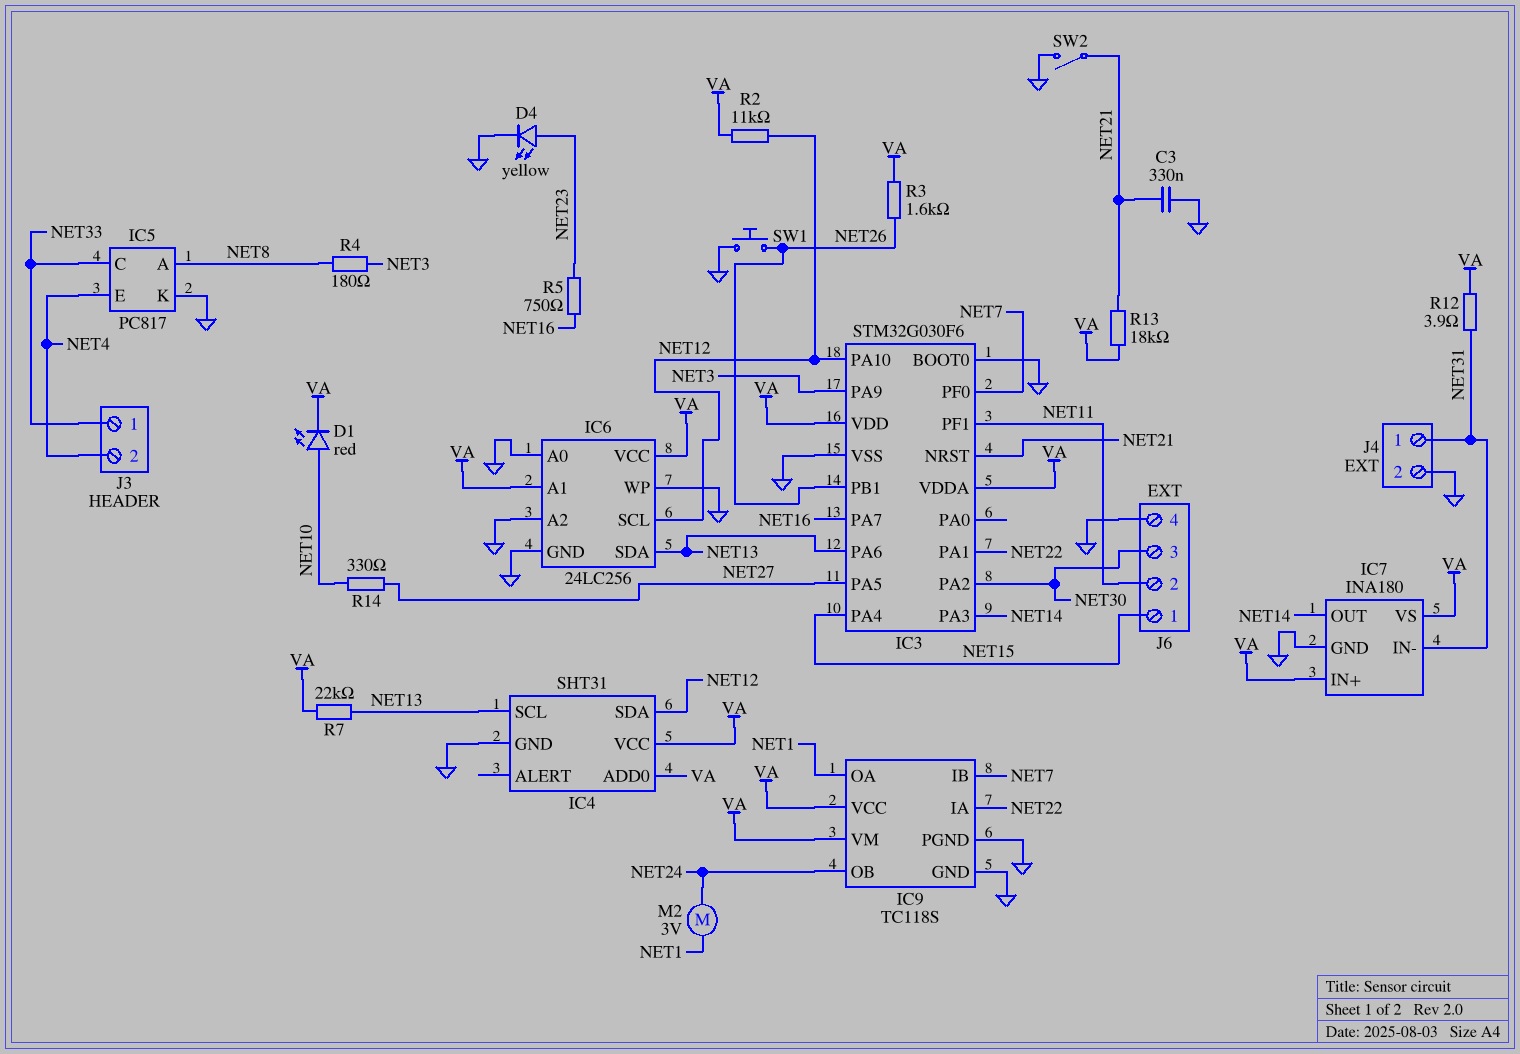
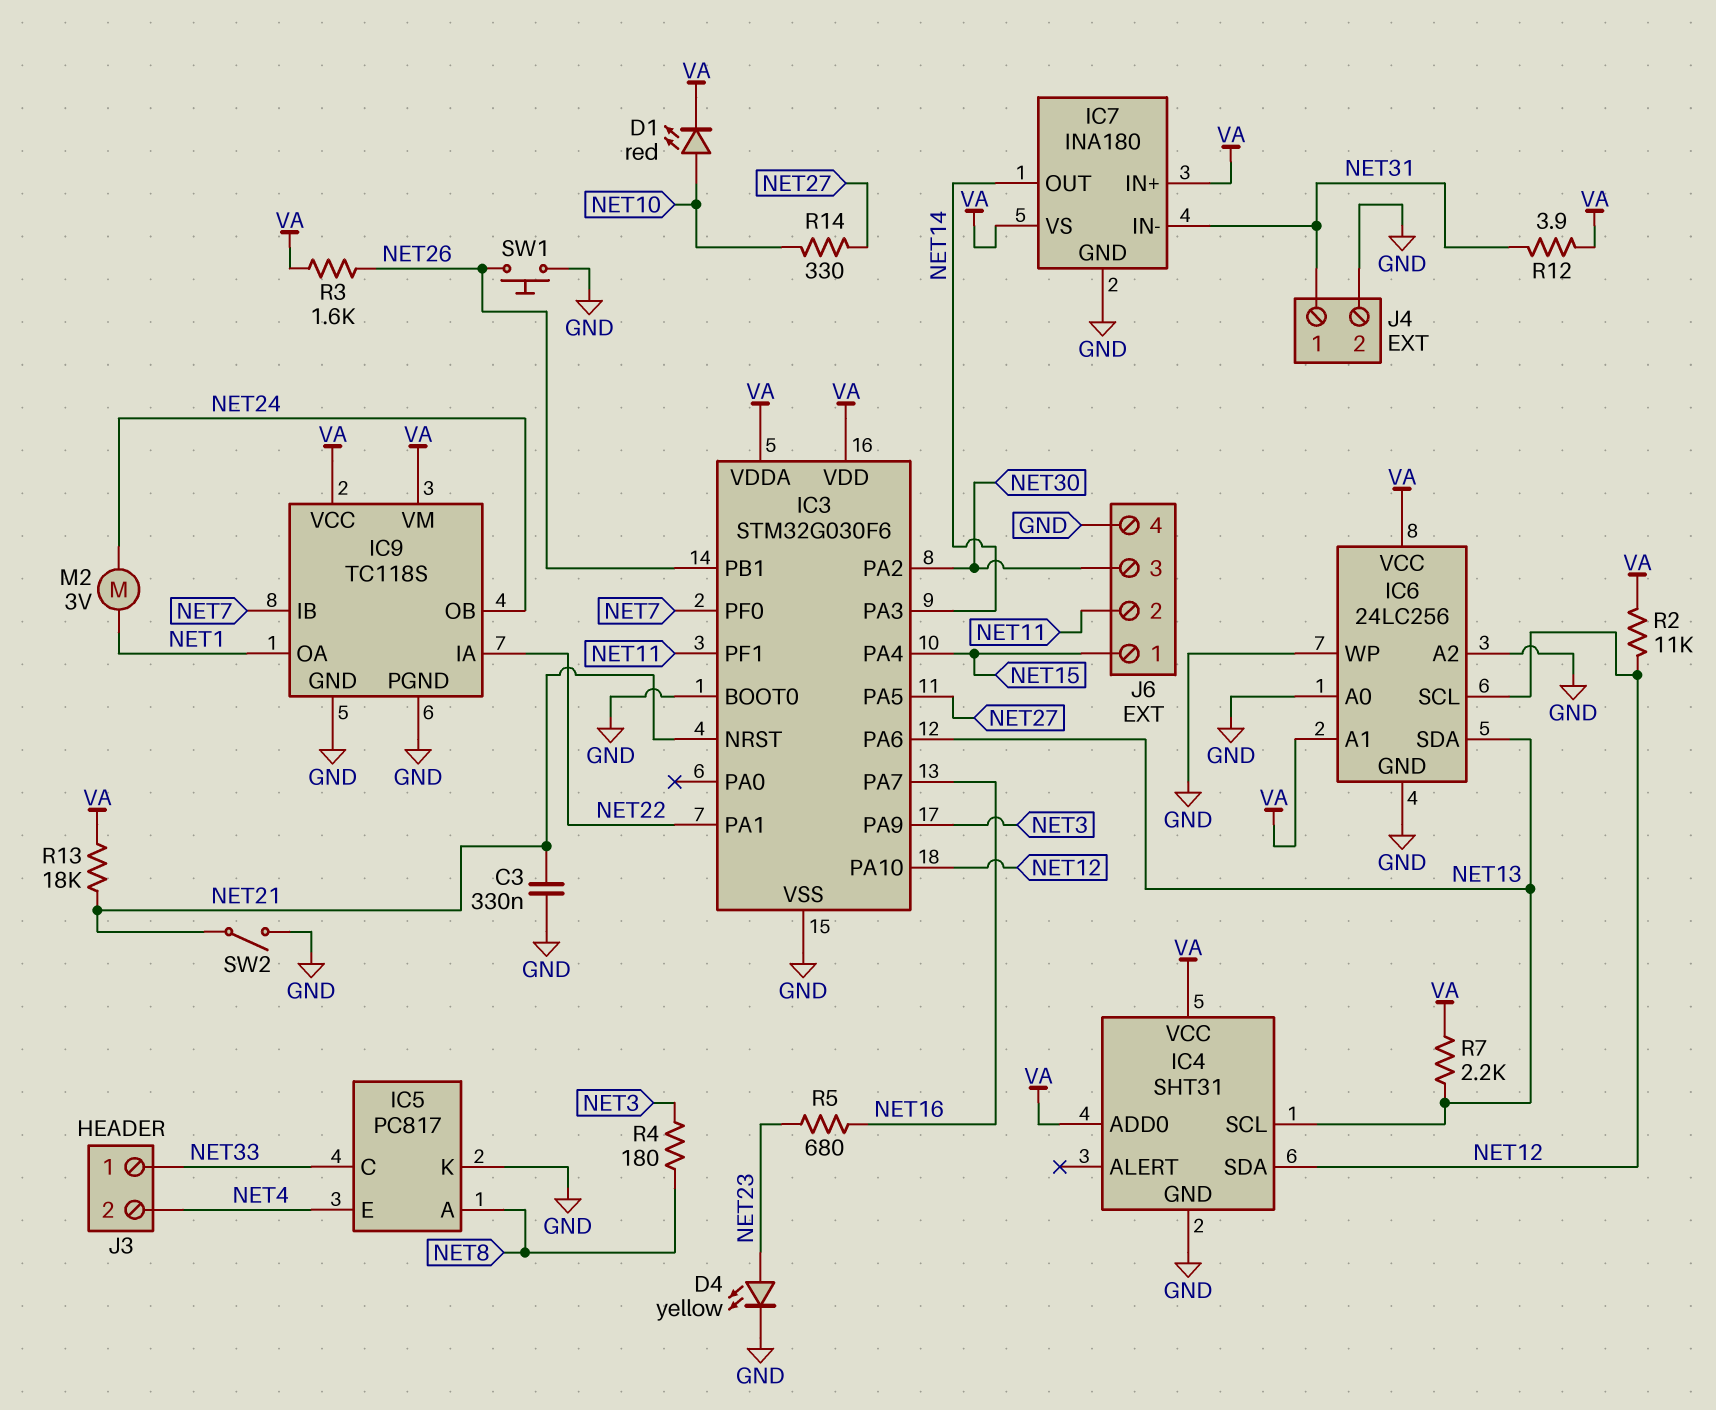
R5: 750 (NET16, NET23) -> 680 (NET16, NET23)
R7: 22k (NET13, VA) -> 2.2k (NET13, VA)

